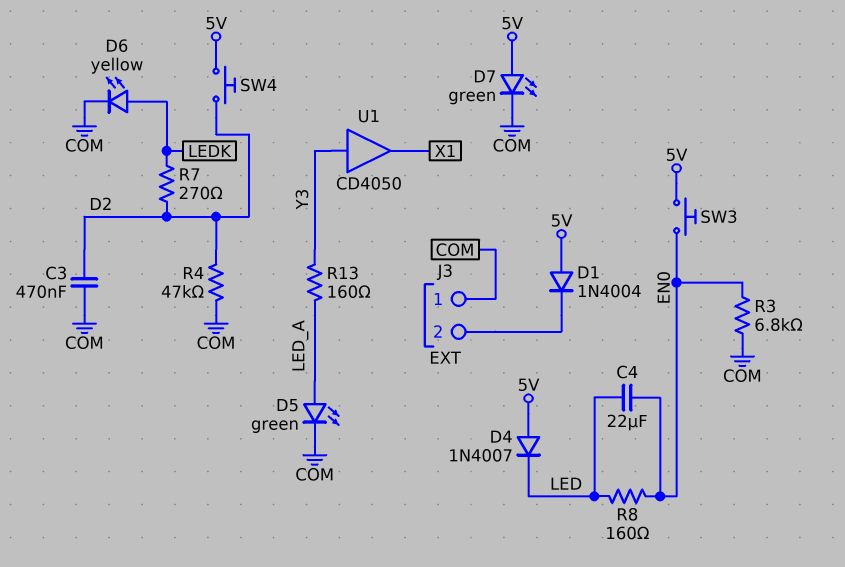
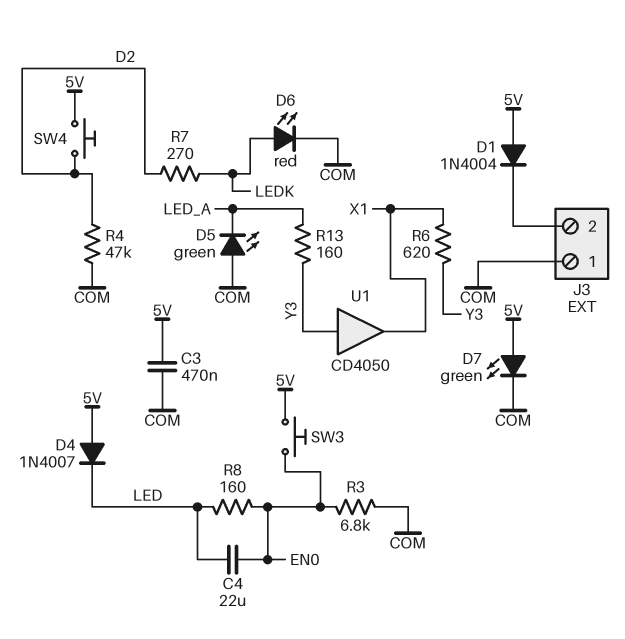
C3: 470nF (COM, D2) -> 470nF (5V, COM)
D5: LED green (A LED_A, K COM) -> LED green (A COM, K LED_A)
D6: LED yellow (A LEDK, K COM) -> LED red (A LEDK, K COM)
R6: none -> 620 (X1, Y3)

